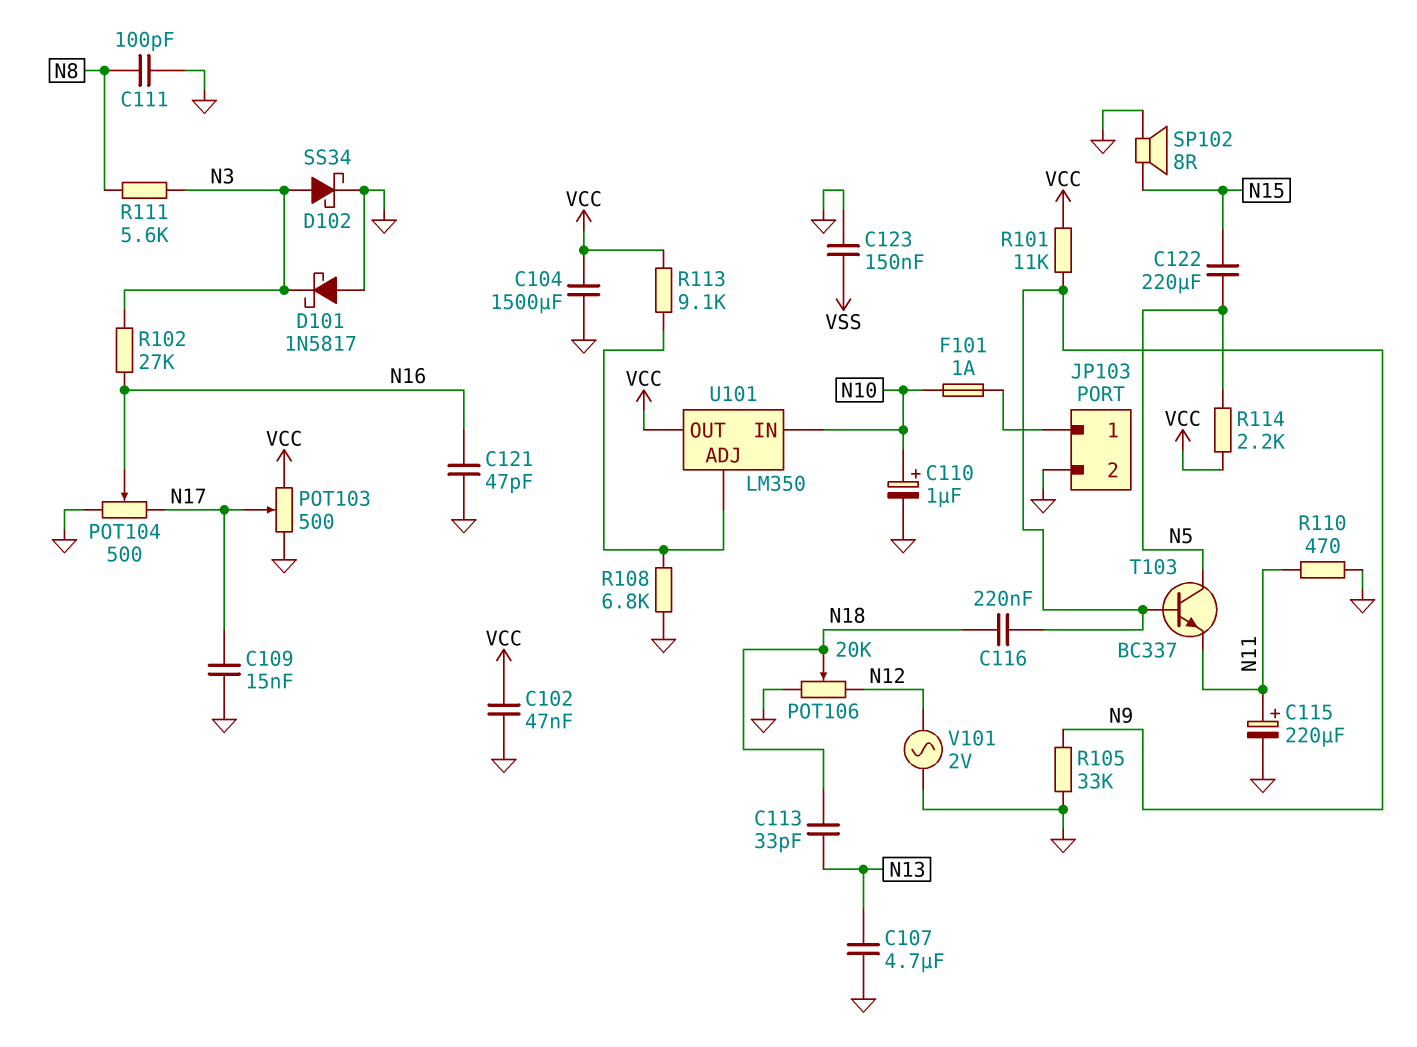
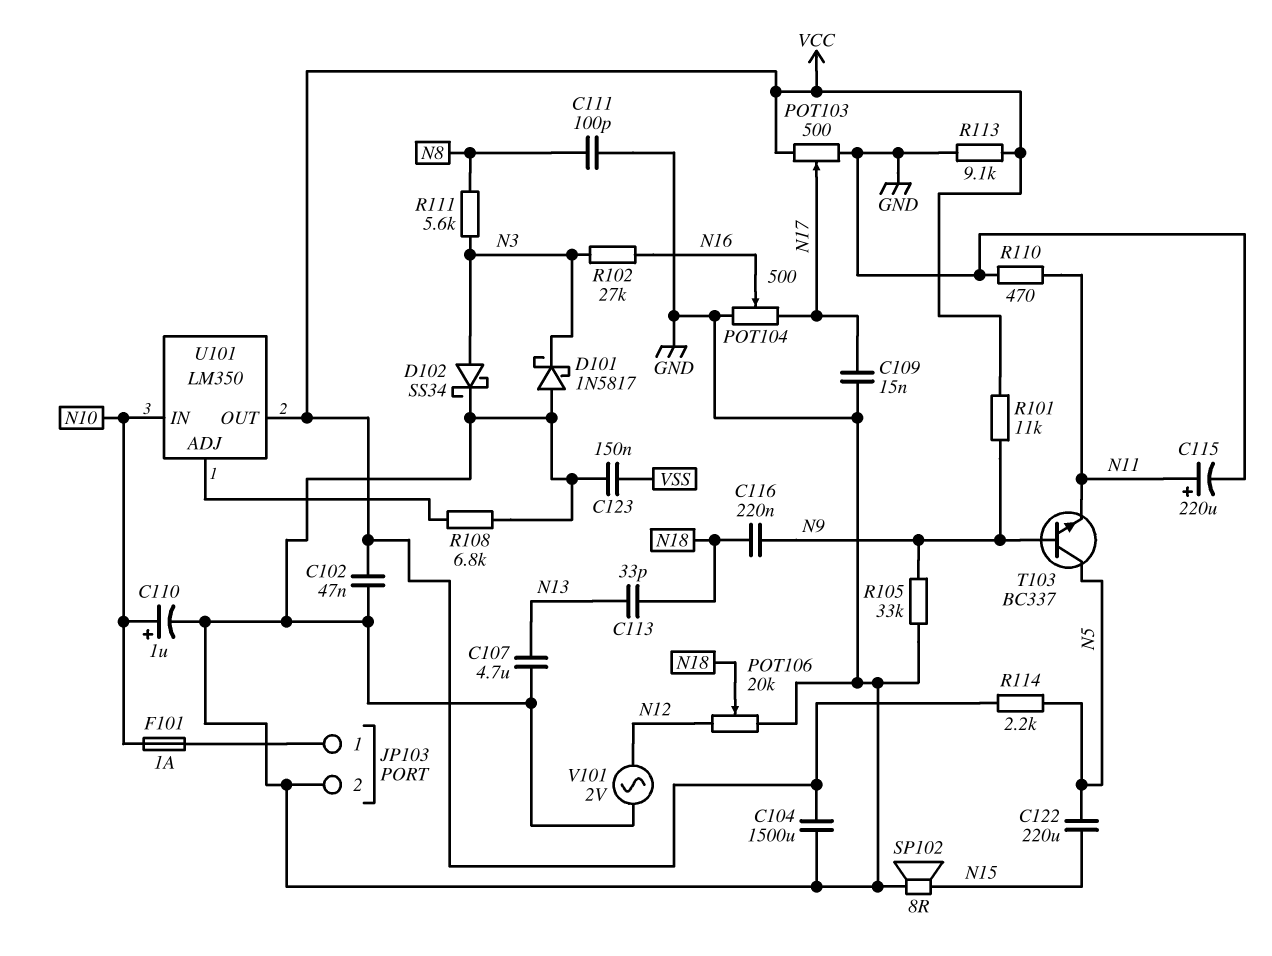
C121: 47pF (GND, N16) -> none
R113: 9.1k (U101/ADJ, VCC) -> 9.1k (GND, VCC)

